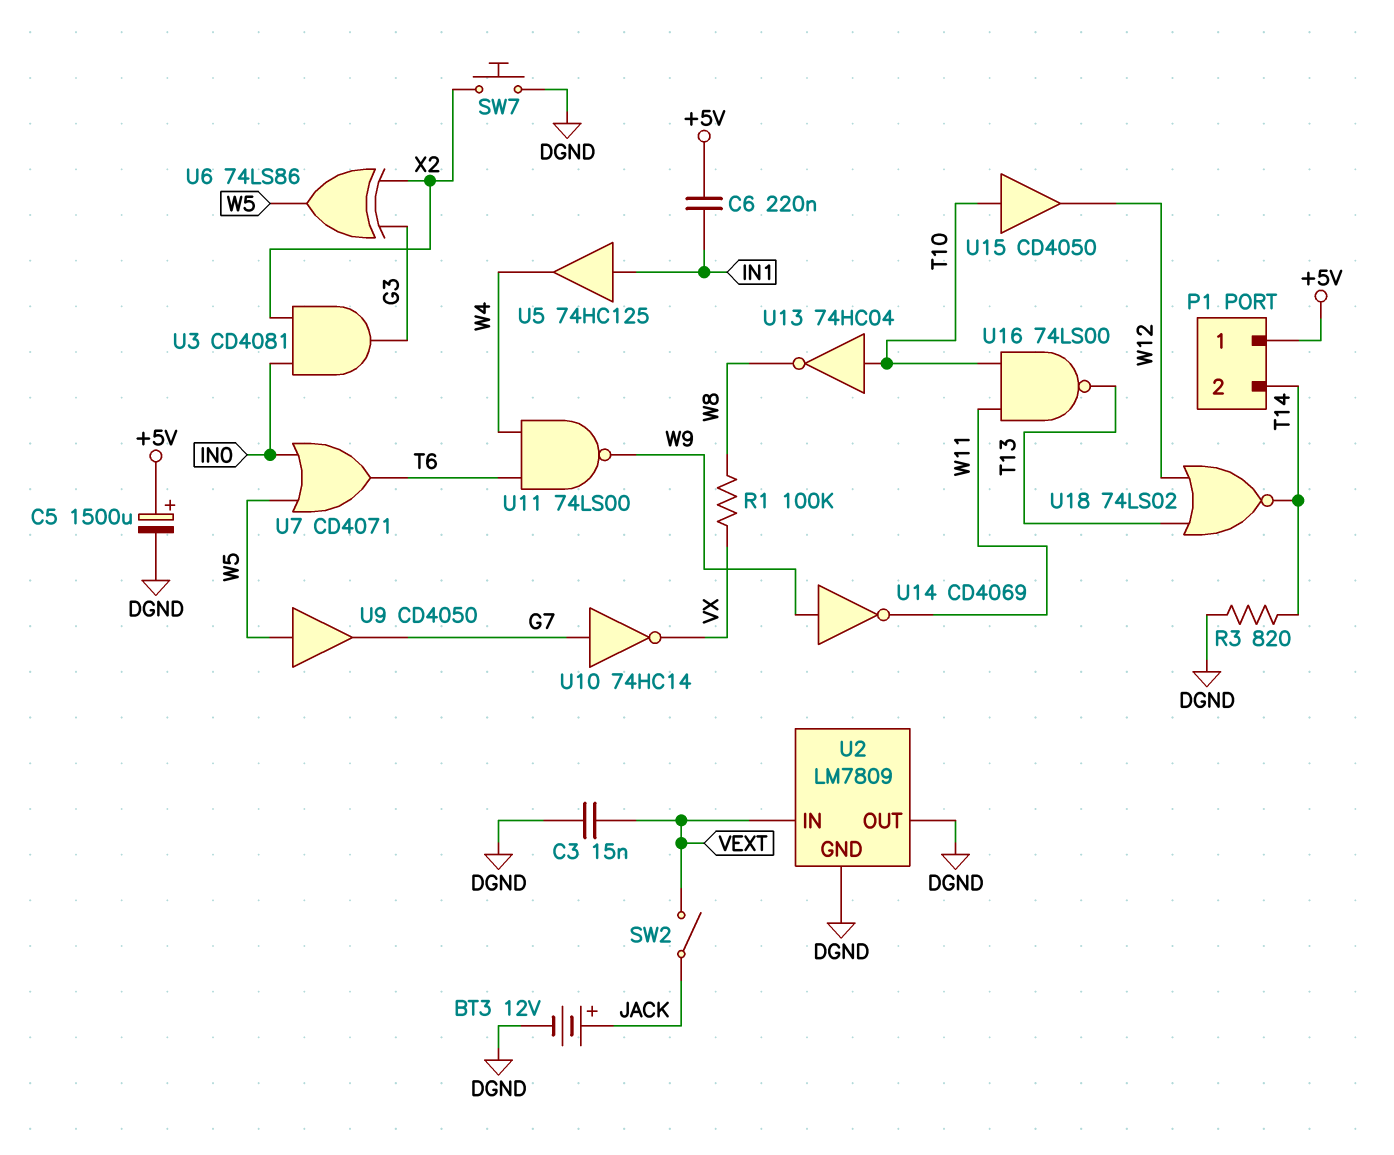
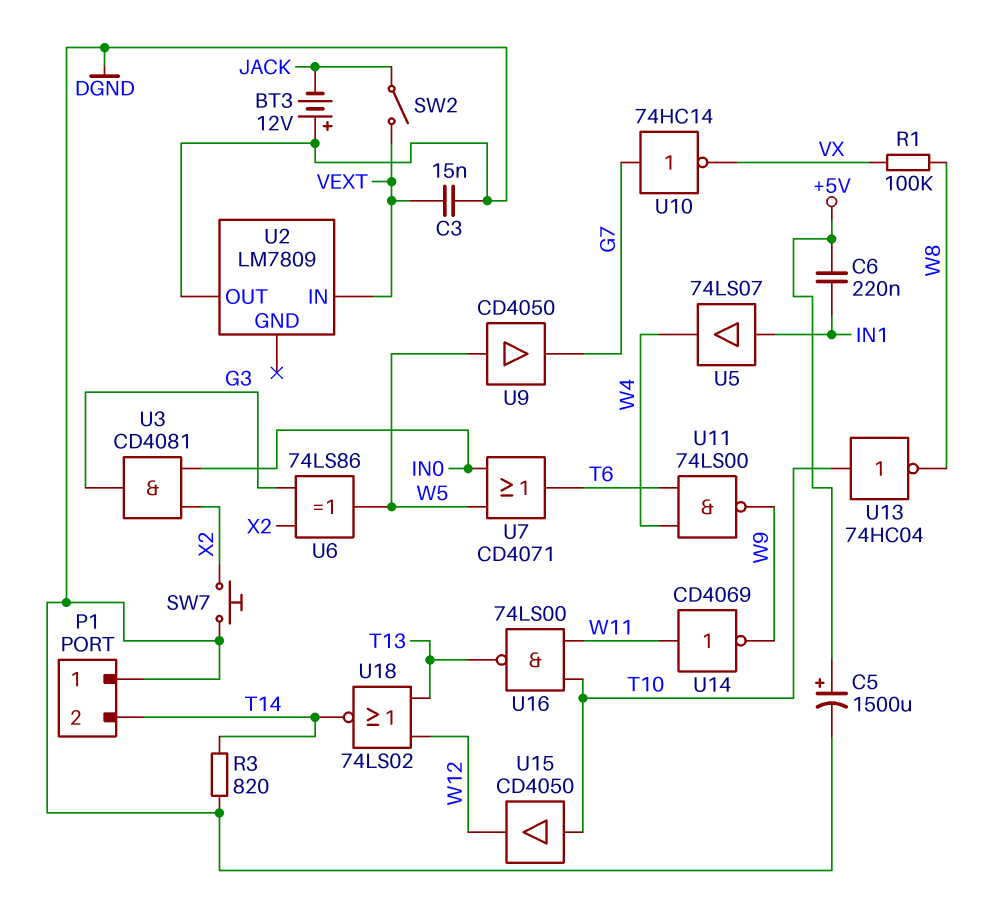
BT3: 12V (plus JACK, minus DGND) -> 12V (plus DGND, minus JACK)
P1 pin 1: +5V -> DGND
U2 pin GND: DGND -> none
U5: buffer 74HC125 (in IN1, out W4) -> buffer 74LS07 (in IN1, out W4)
U14: NOT CD4069 (in W9, out W11) -> NOT CD4069 (in W11, out W9)

